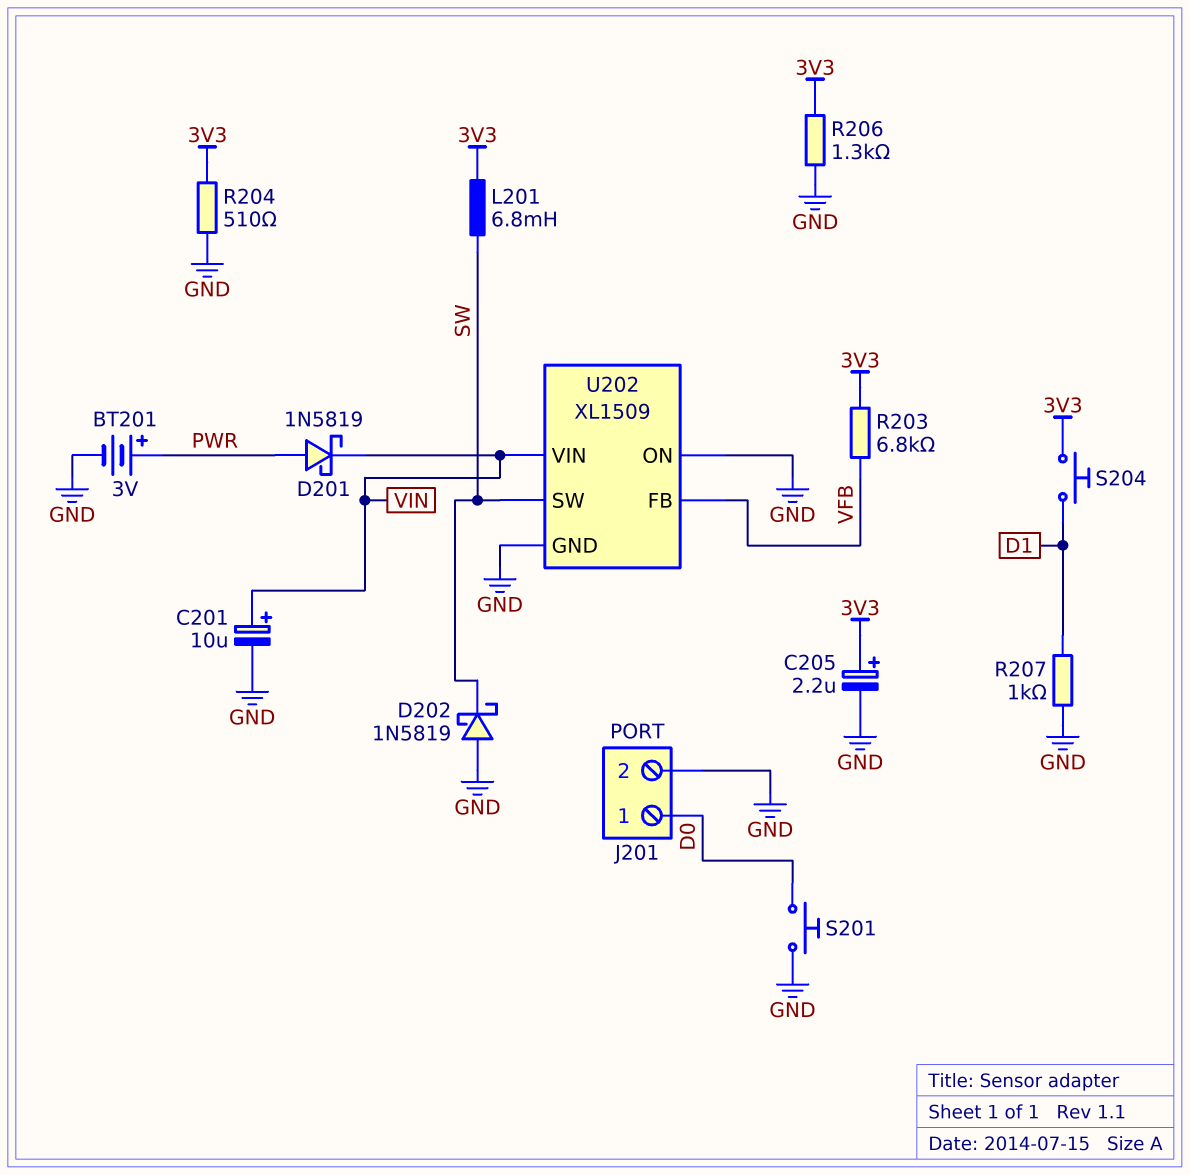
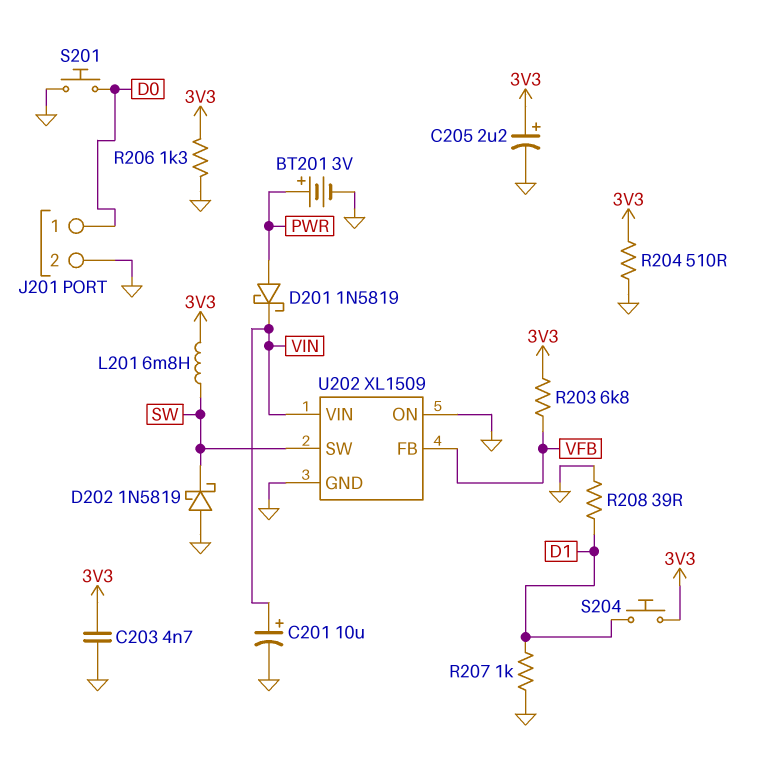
C203: none -> 4.7nF (3V3, GND)
R208: none -> 39 (D1, GND)

